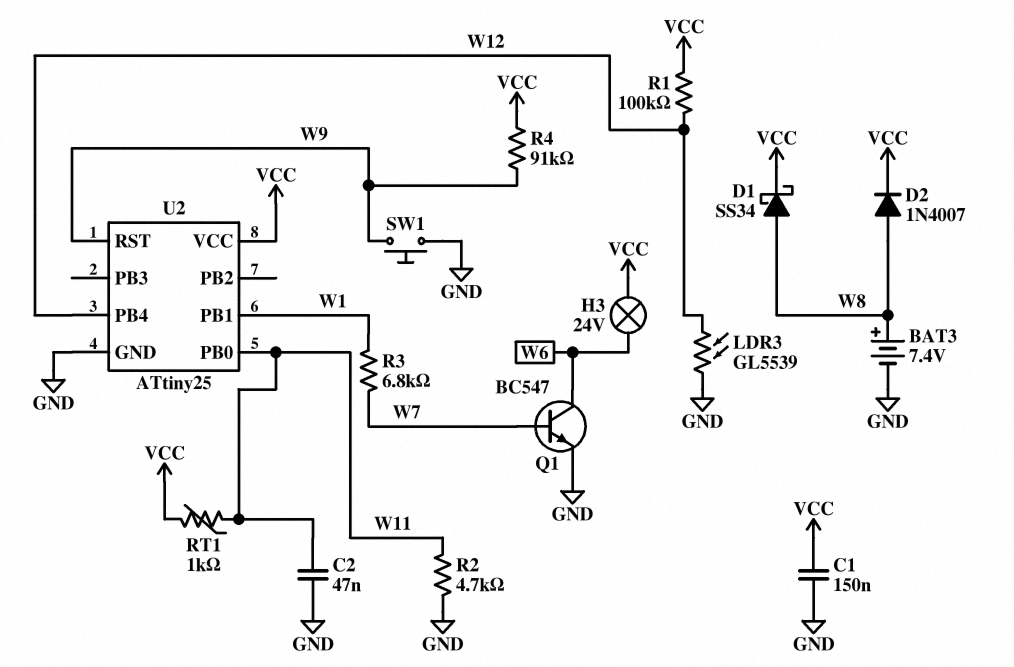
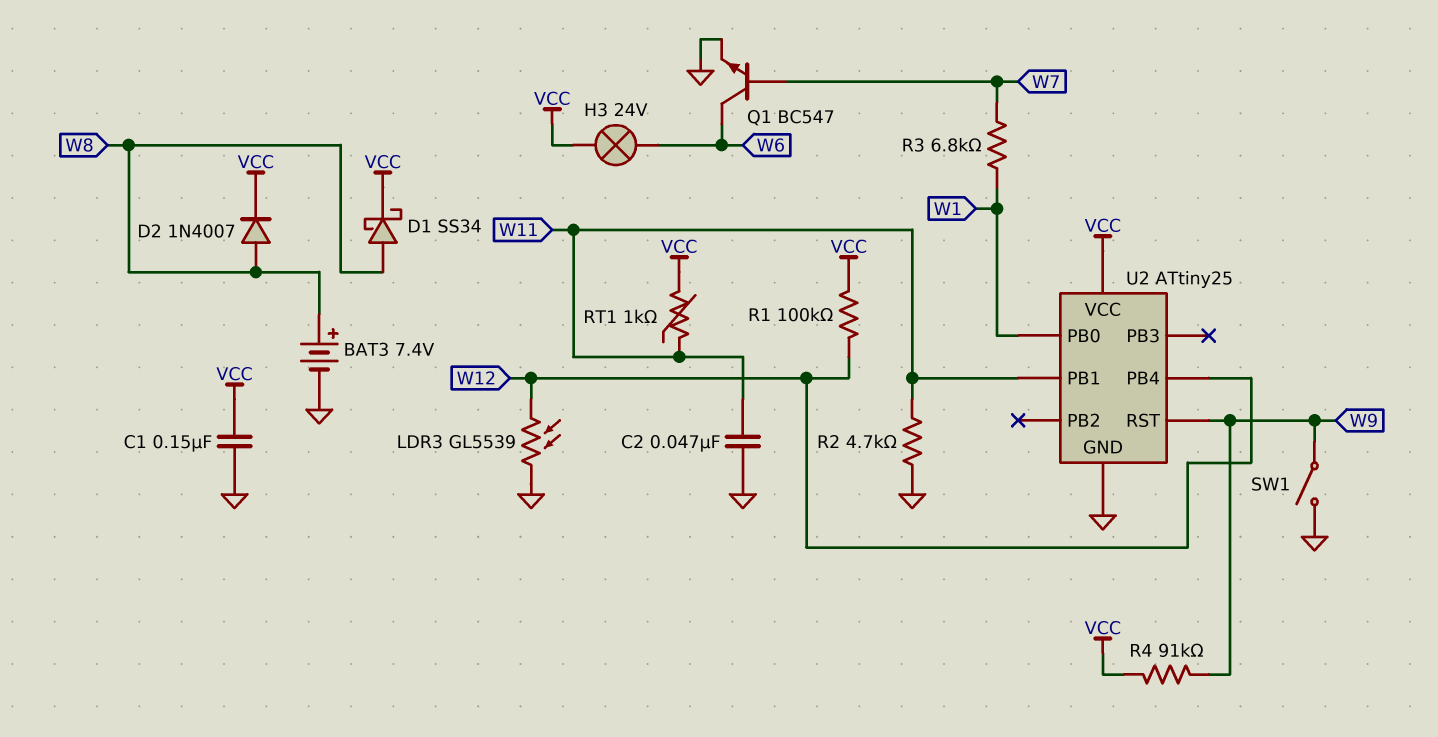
SW1: button (GND, W9) -> switch (GND, W9)
U2 pin PB0: W11 -> W1
U2 pin PB1: W1 -> W11

